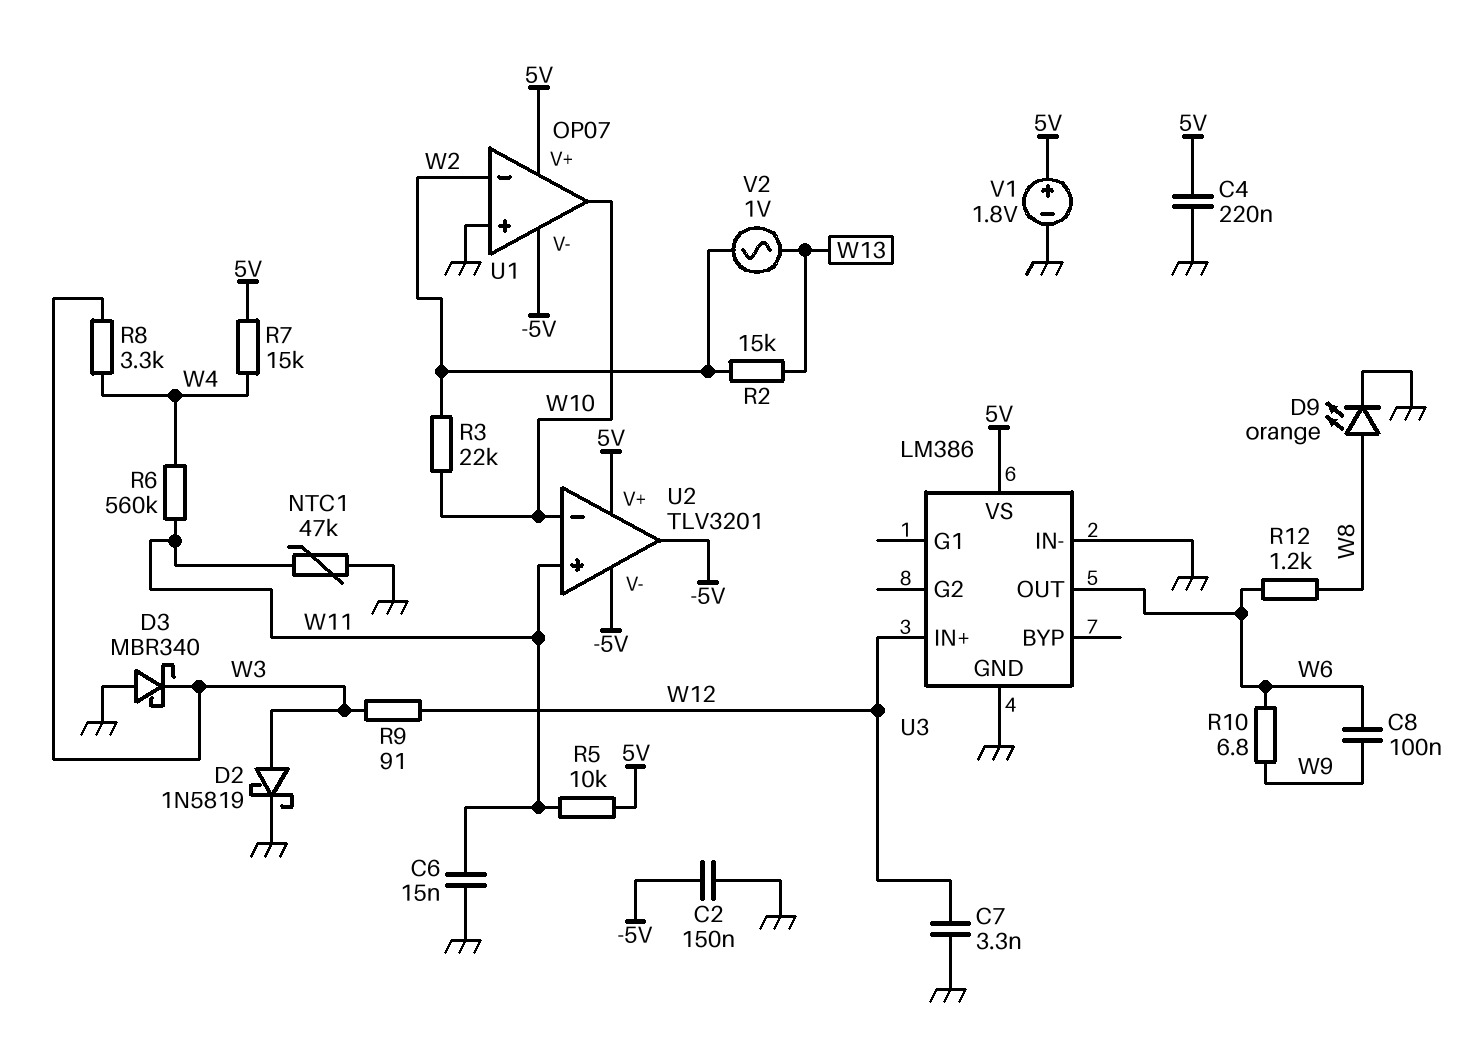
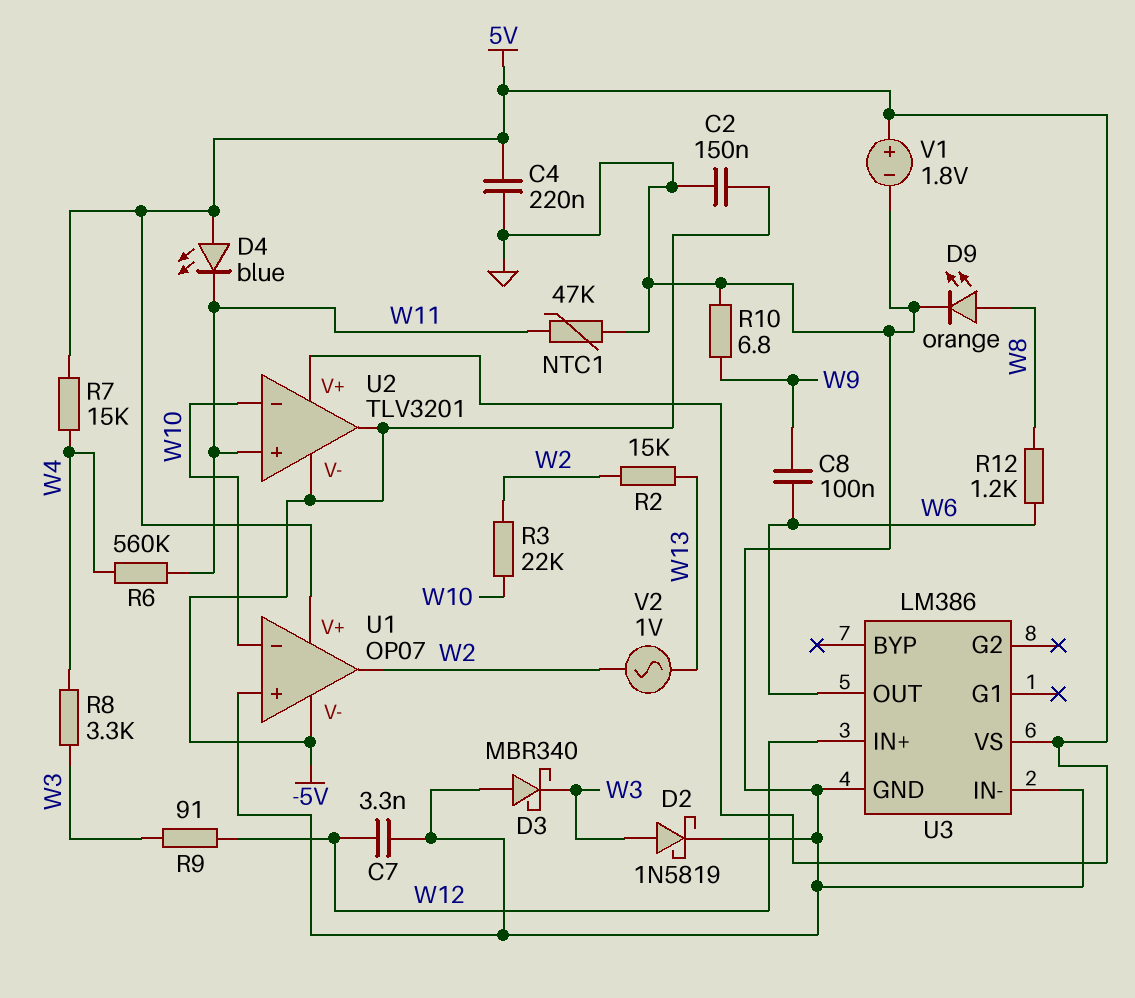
C6: 15nF (GND, W11) -> none
D4: none -> LED blue (A 5V, K W11)
R5: 10k (5V, W11) -> none
R10: 6.8 (W6, W9) -> 6.8 (GND, W9)
U1 pin in-: W2 -> W10
U1 pin out: W10 -> W2

